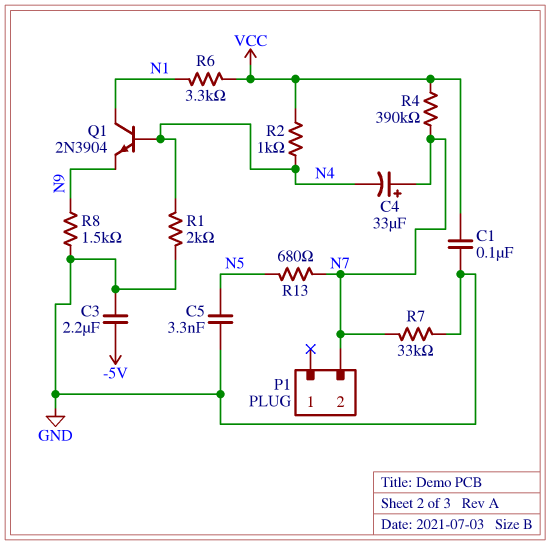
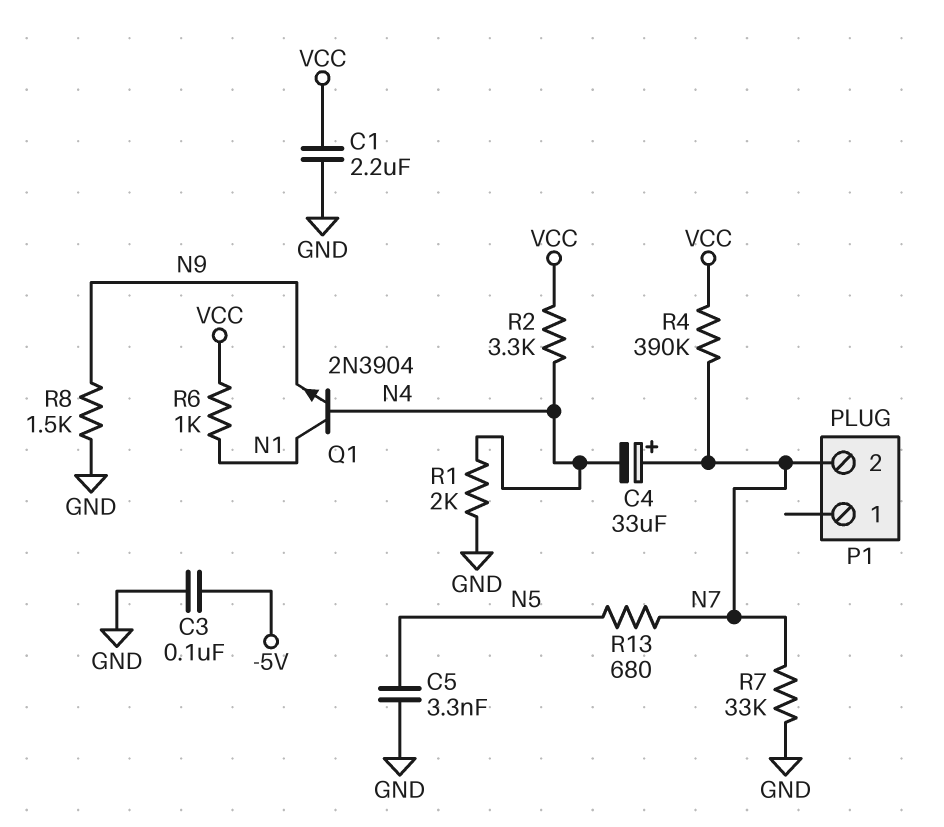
C1: 100nF (GND, VCC) -> 2.2uF (GND, VCC)
C3: 2.2uF (-5V, GND) -> 100nF (-5V, GND)
R2: 1k (N4, VCC) -> 3.3k (N4, VCC)
R6: 3.3k (N1, VCC) -> 1k (N1, VCC)

